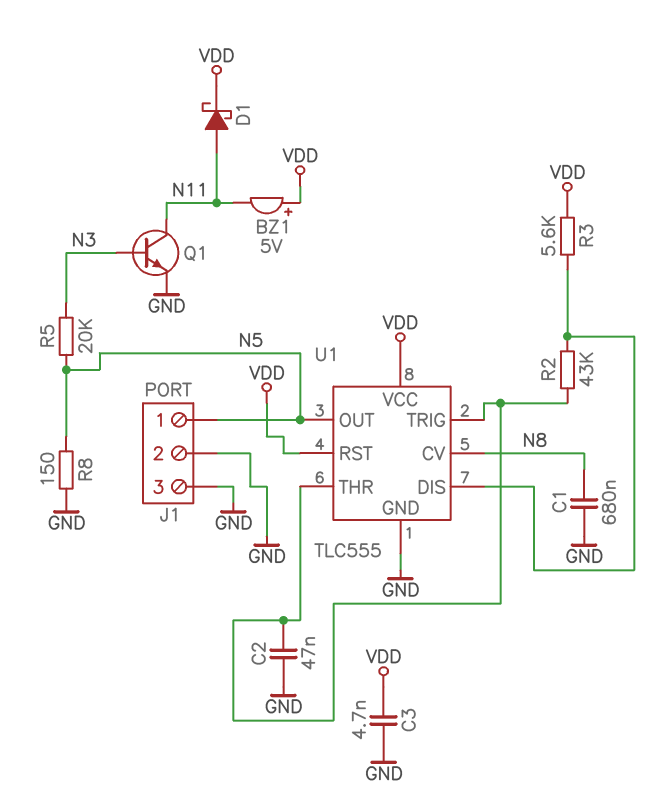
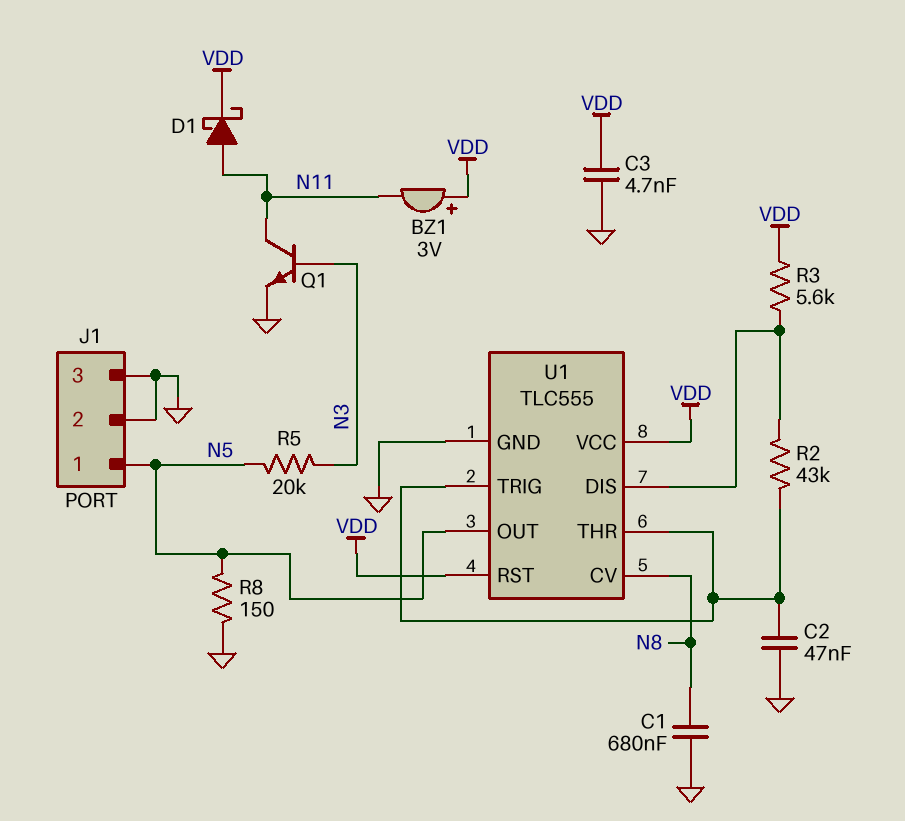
BZ1: buzzer 5V (plus VDD, minus N11) -> buzzer 3V (plus VDD, minus N11)

